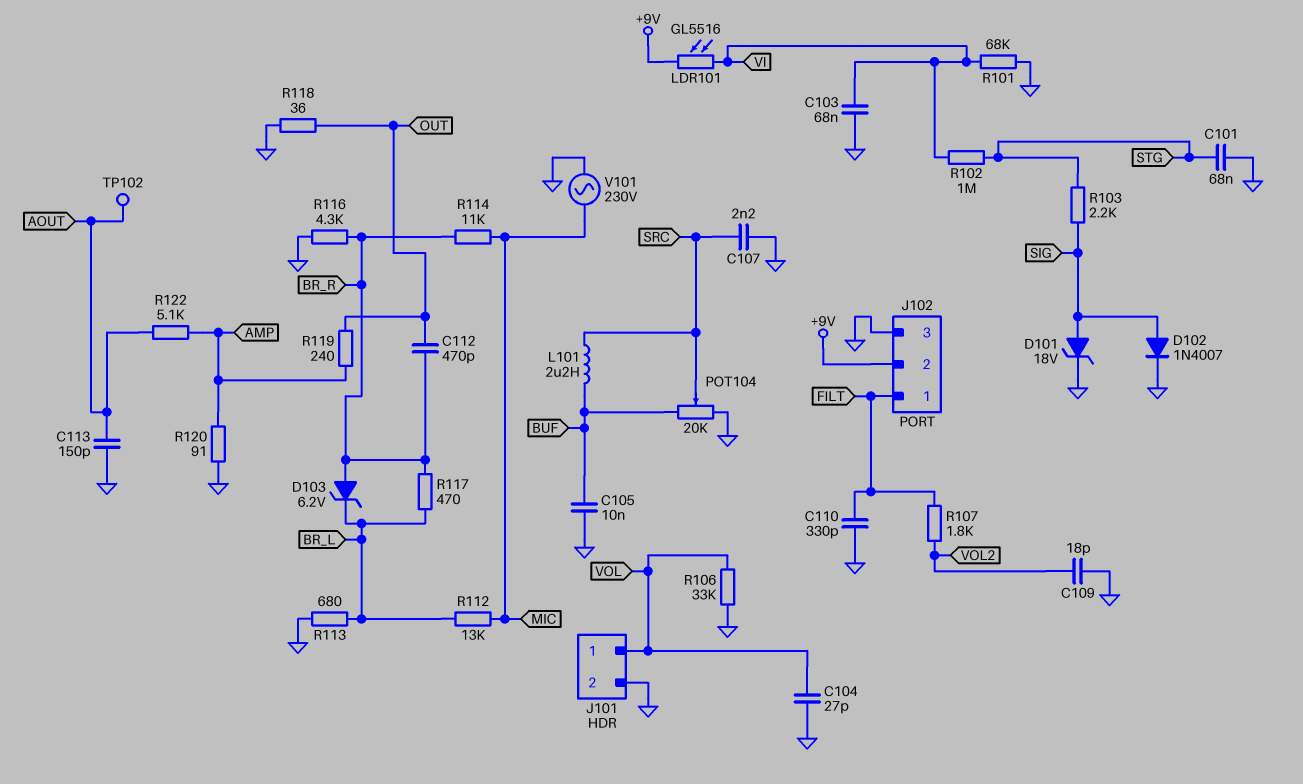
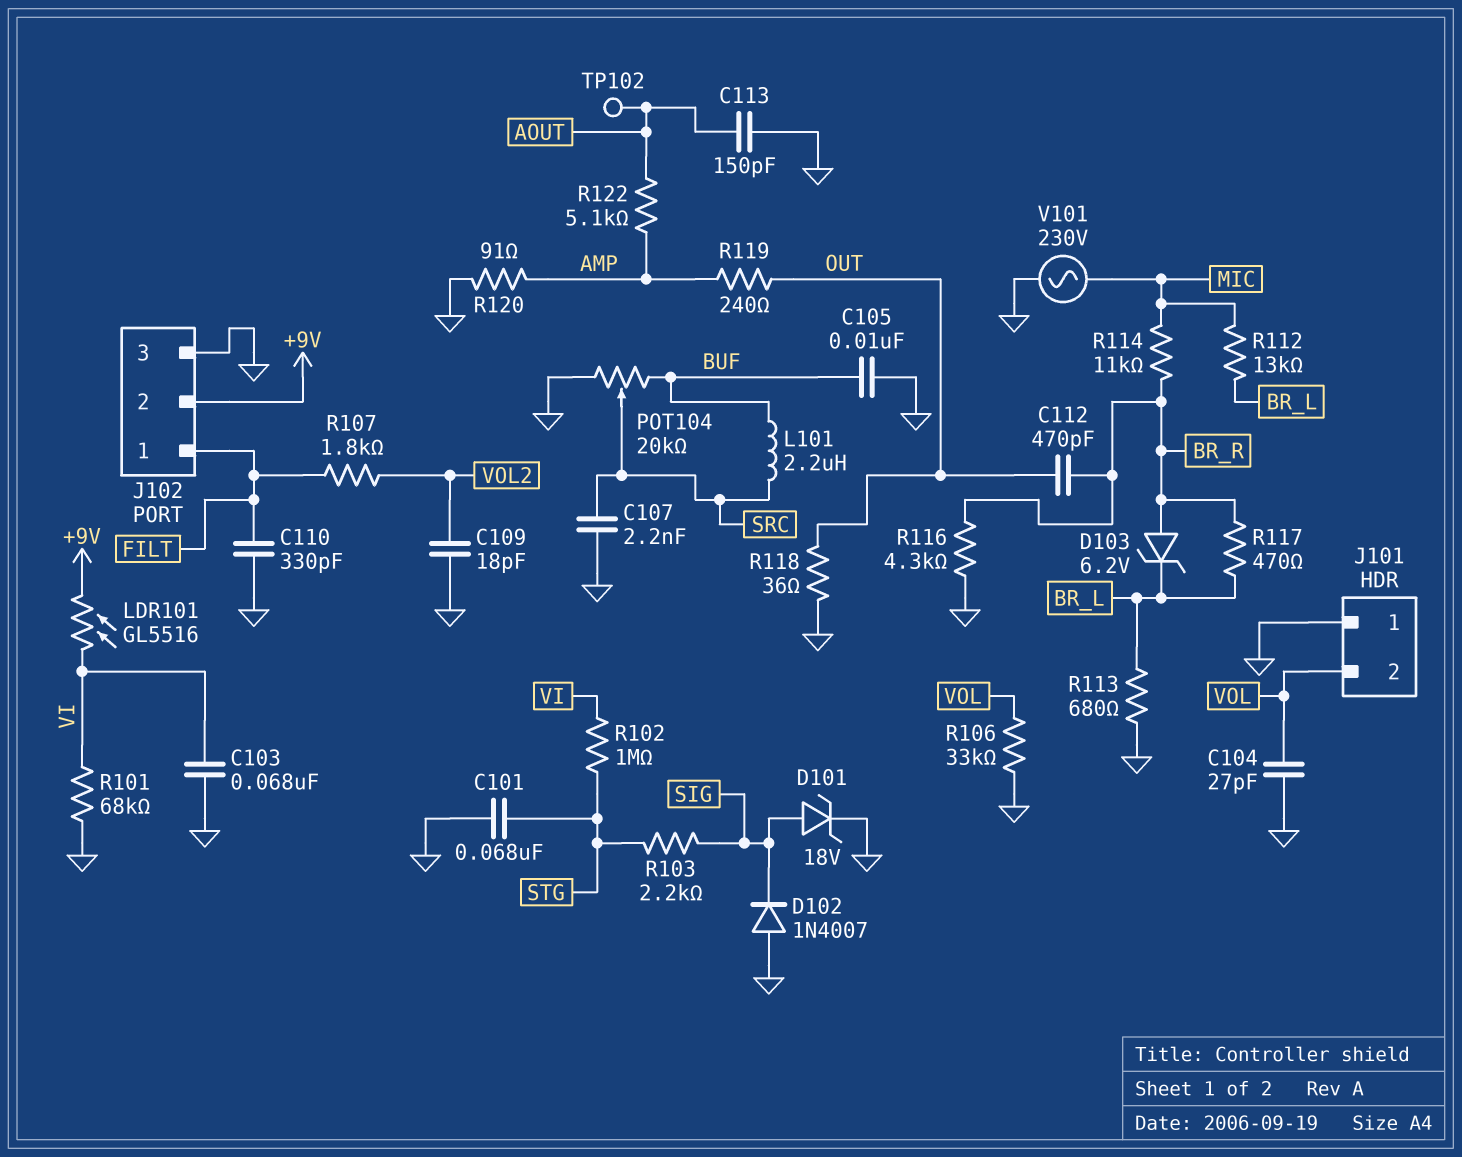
D102: diode 1N4007 (A SIG, K GND) -> diode 1N4007 (A GND, K SIG)
J101 pin 1: VOL -> GND
J101 pin 2: GND -> VOL

